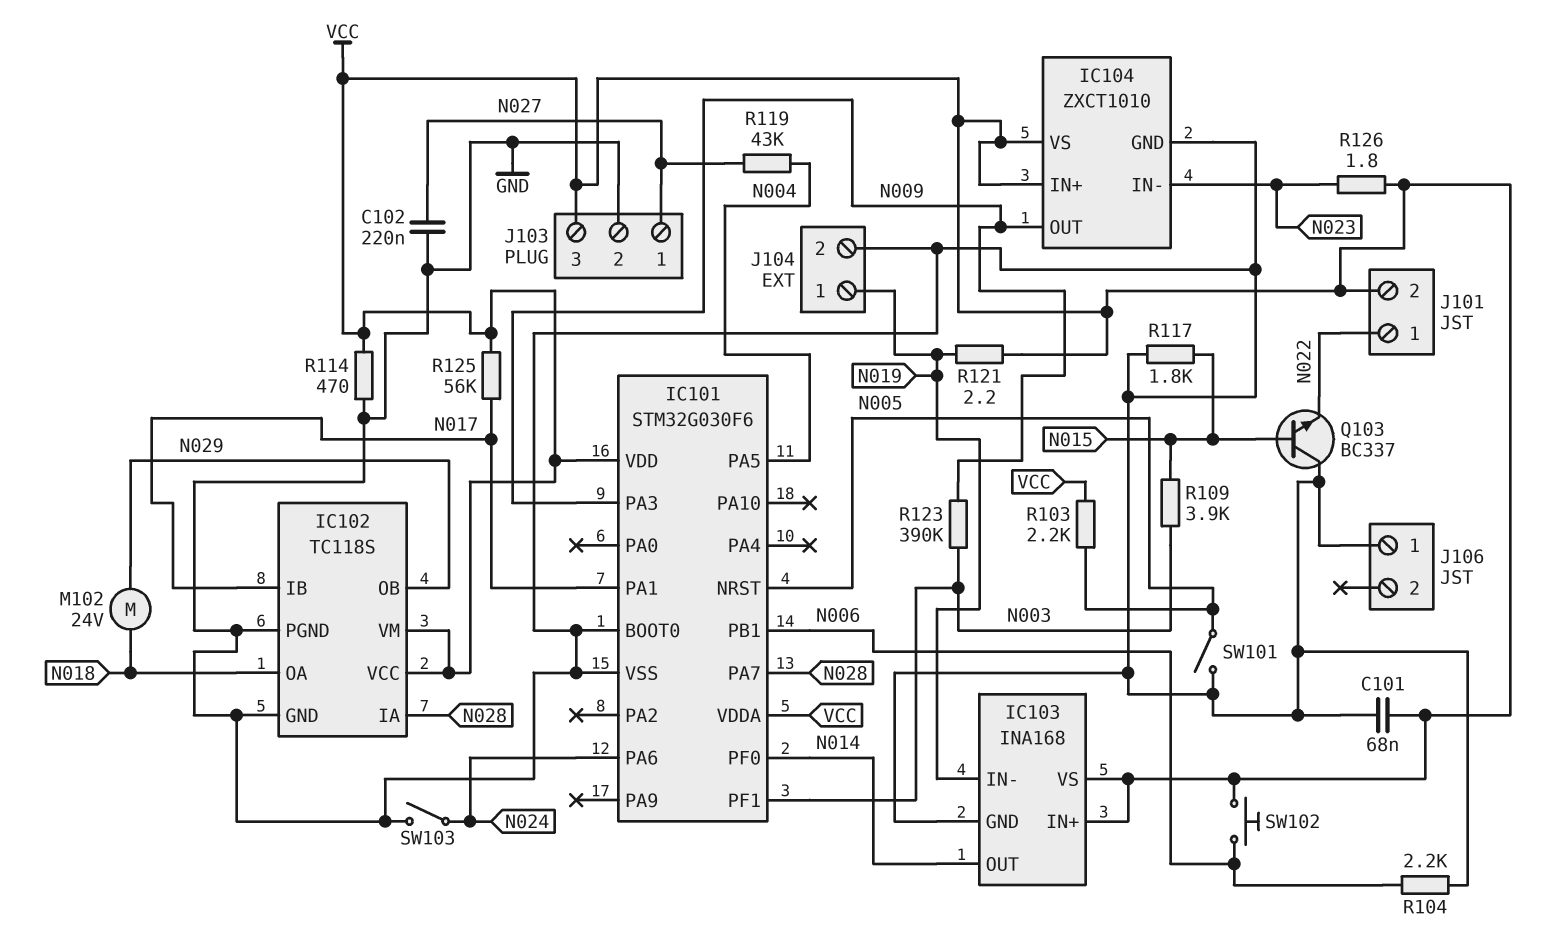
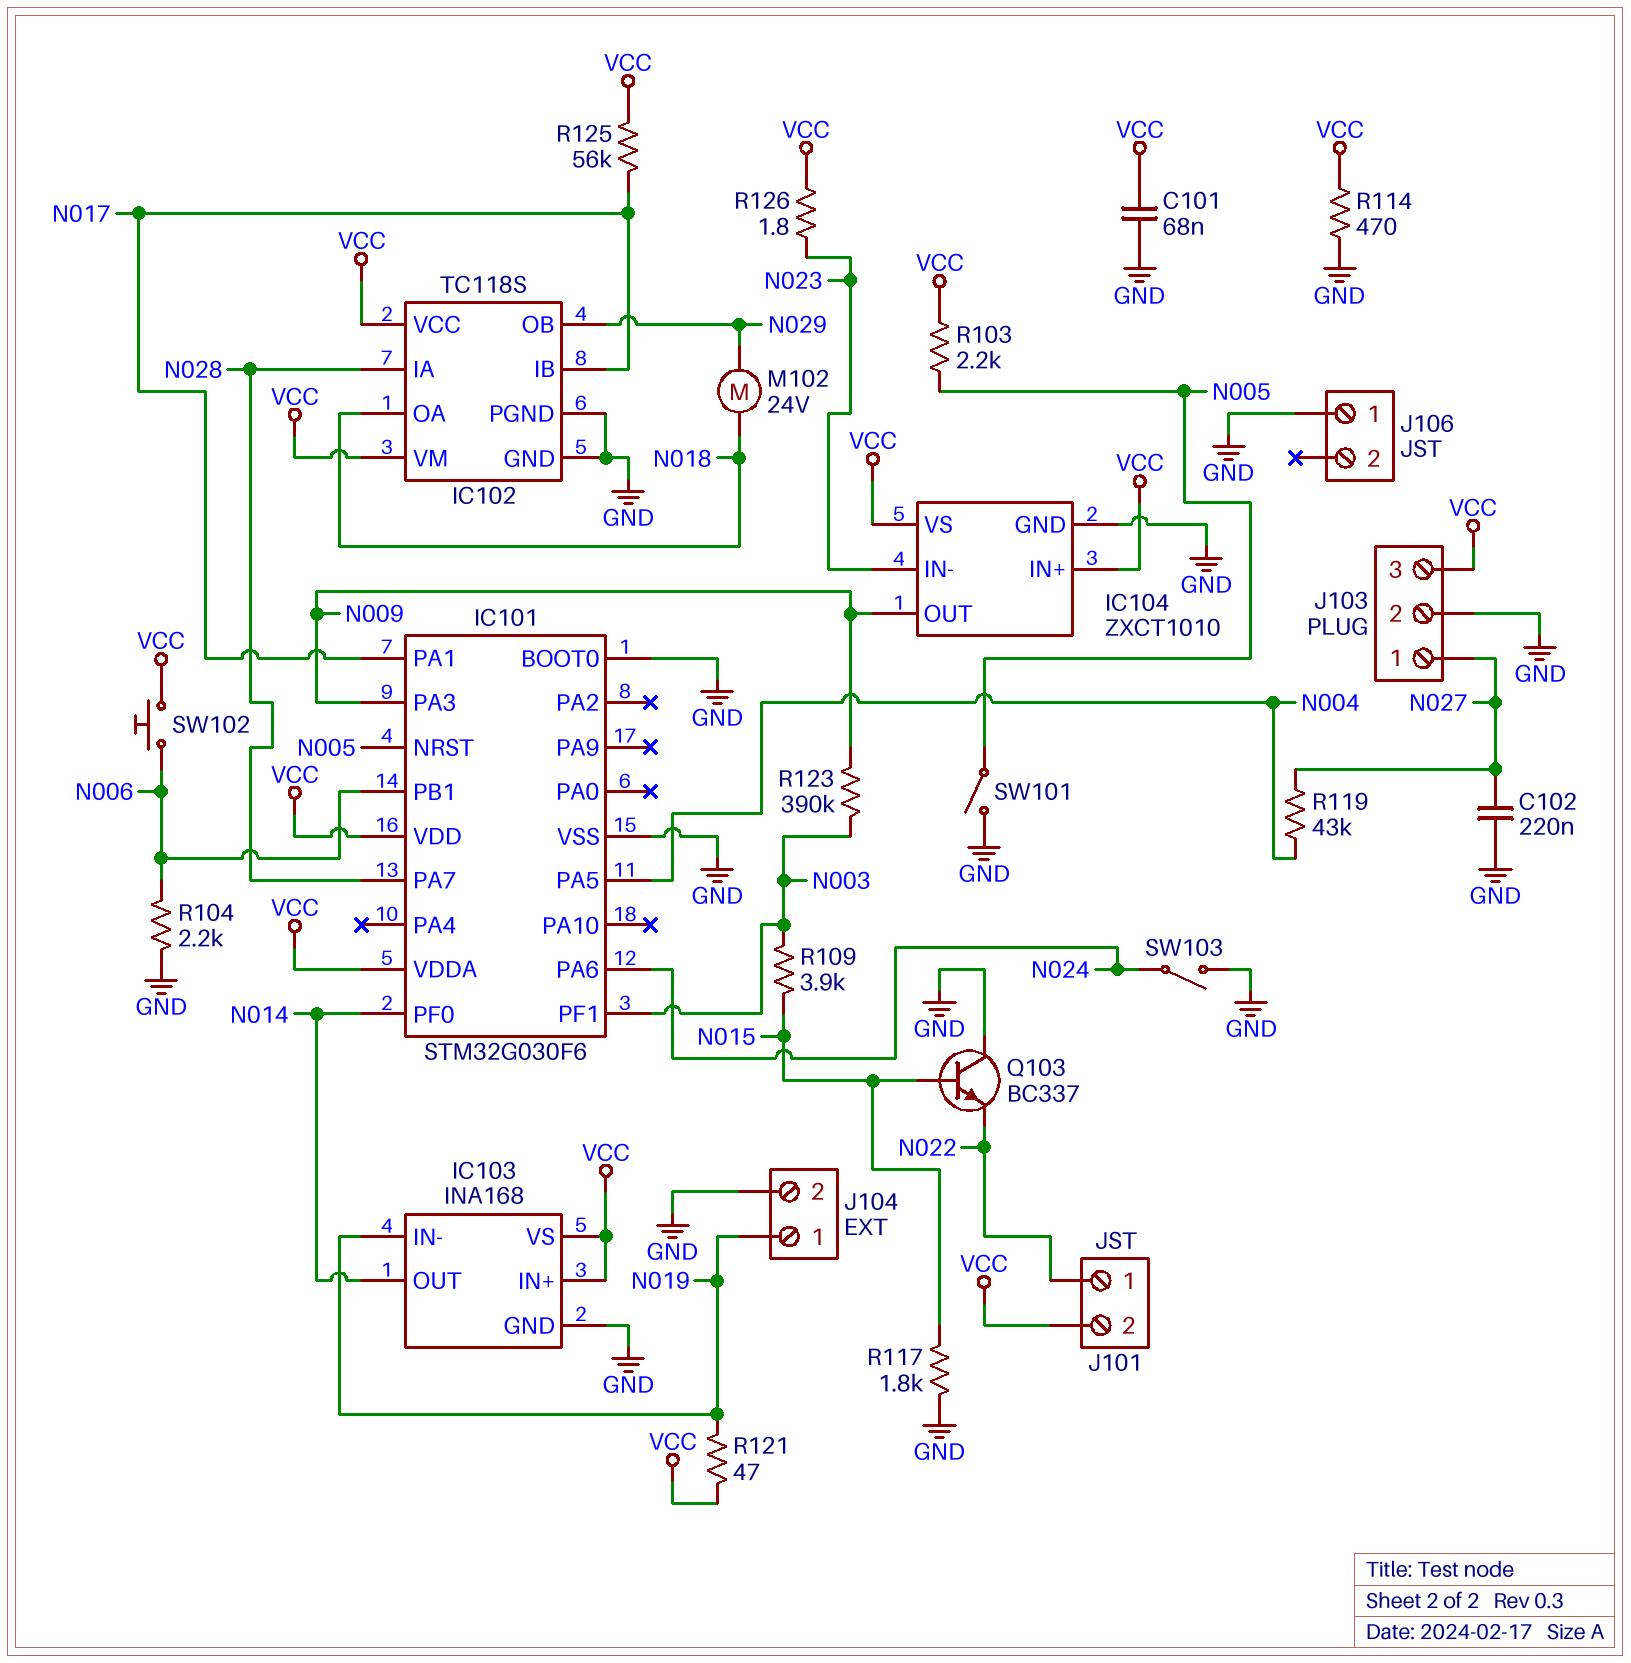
R121: 2.2 (N019, VCC) -> 47 (N019, VCC)

